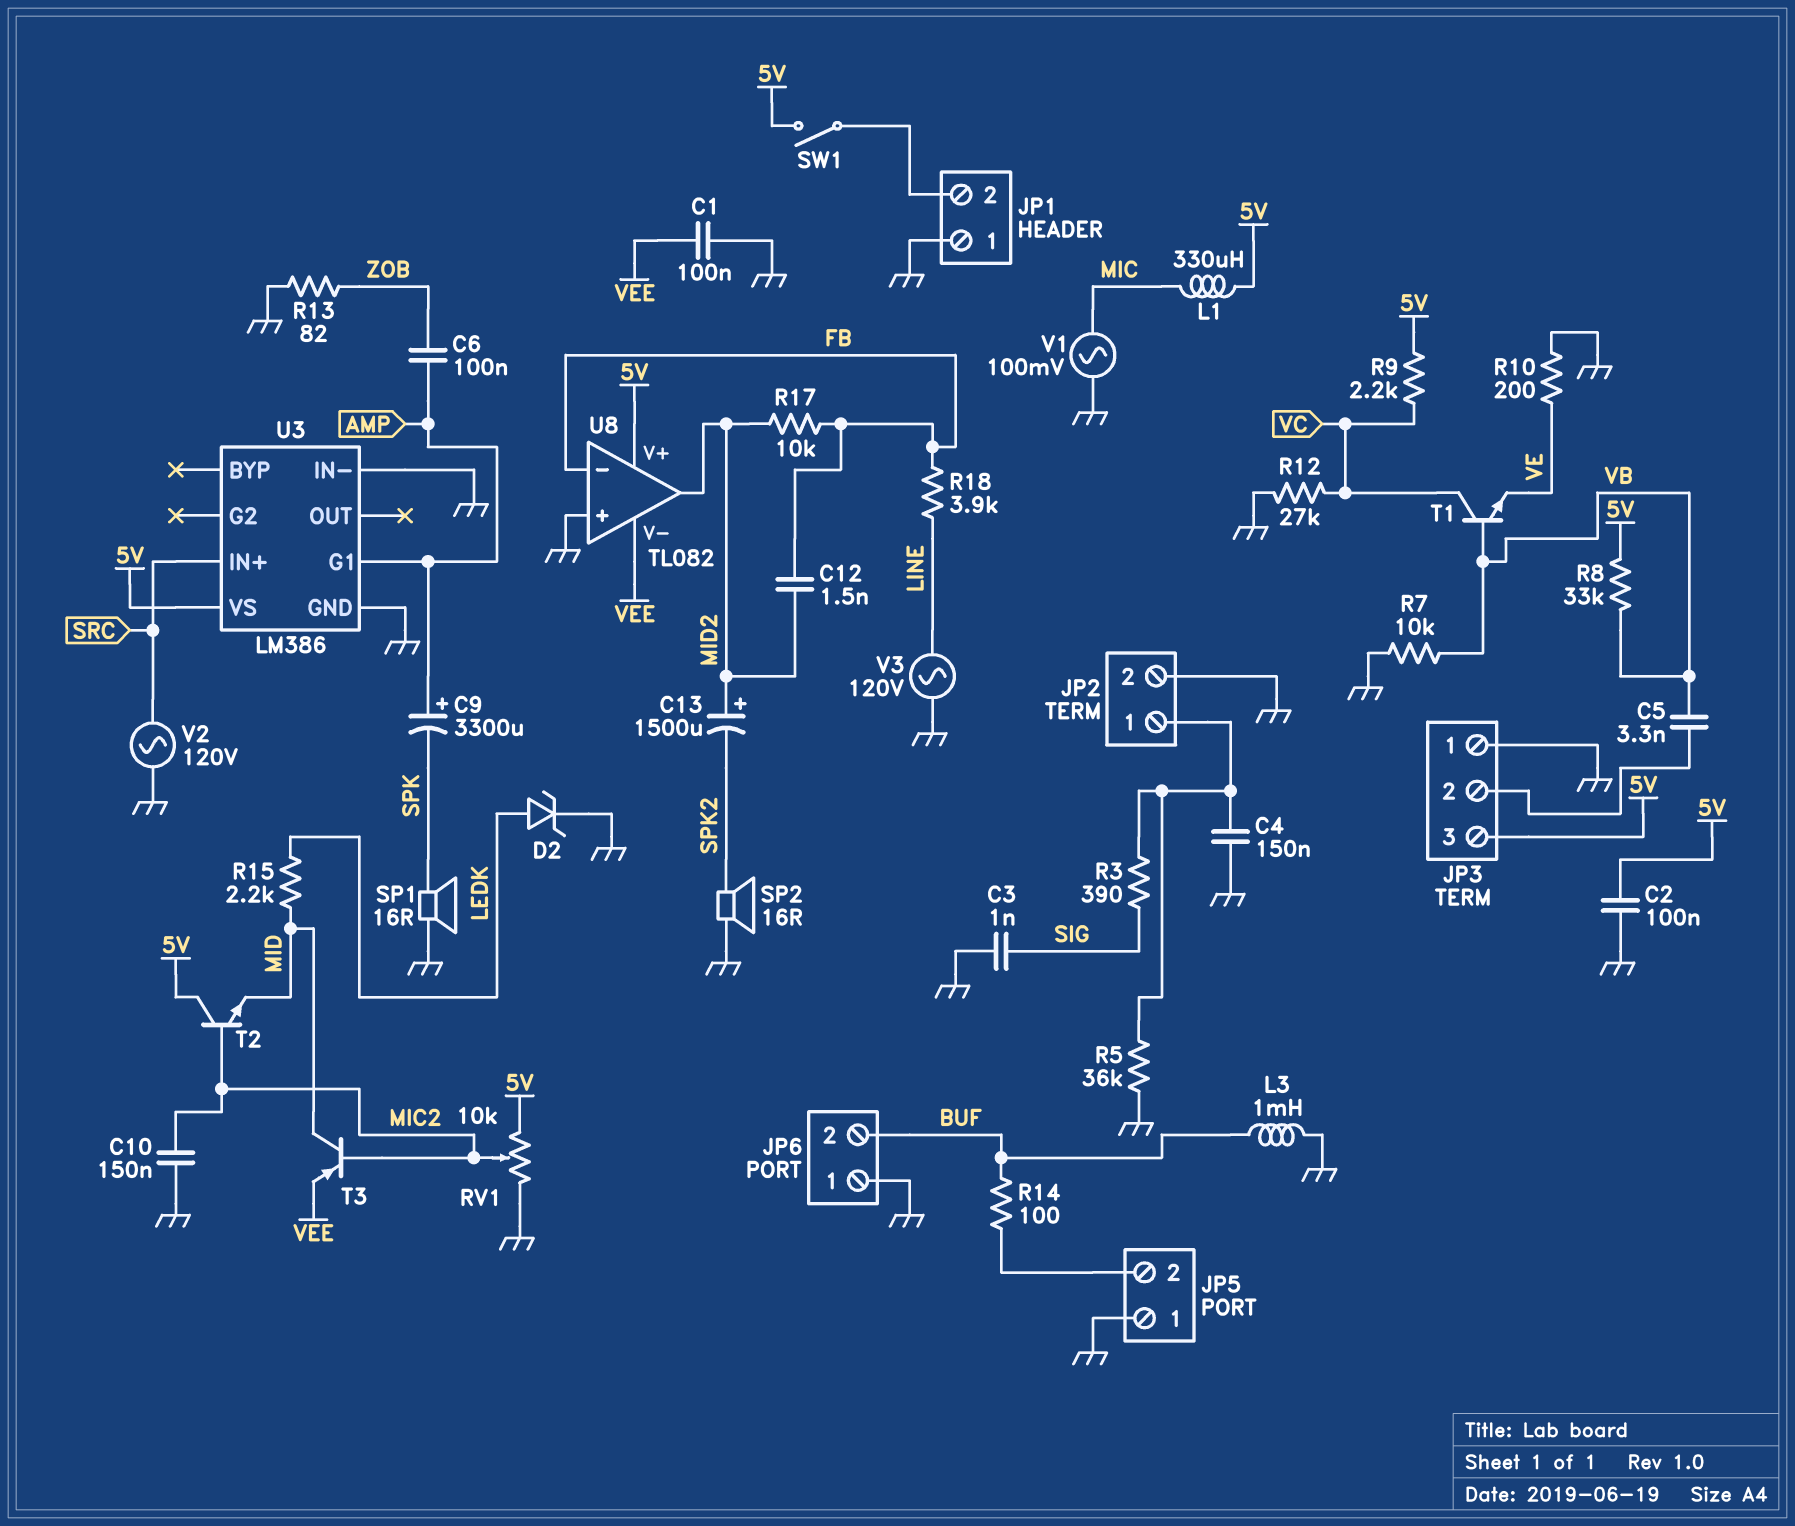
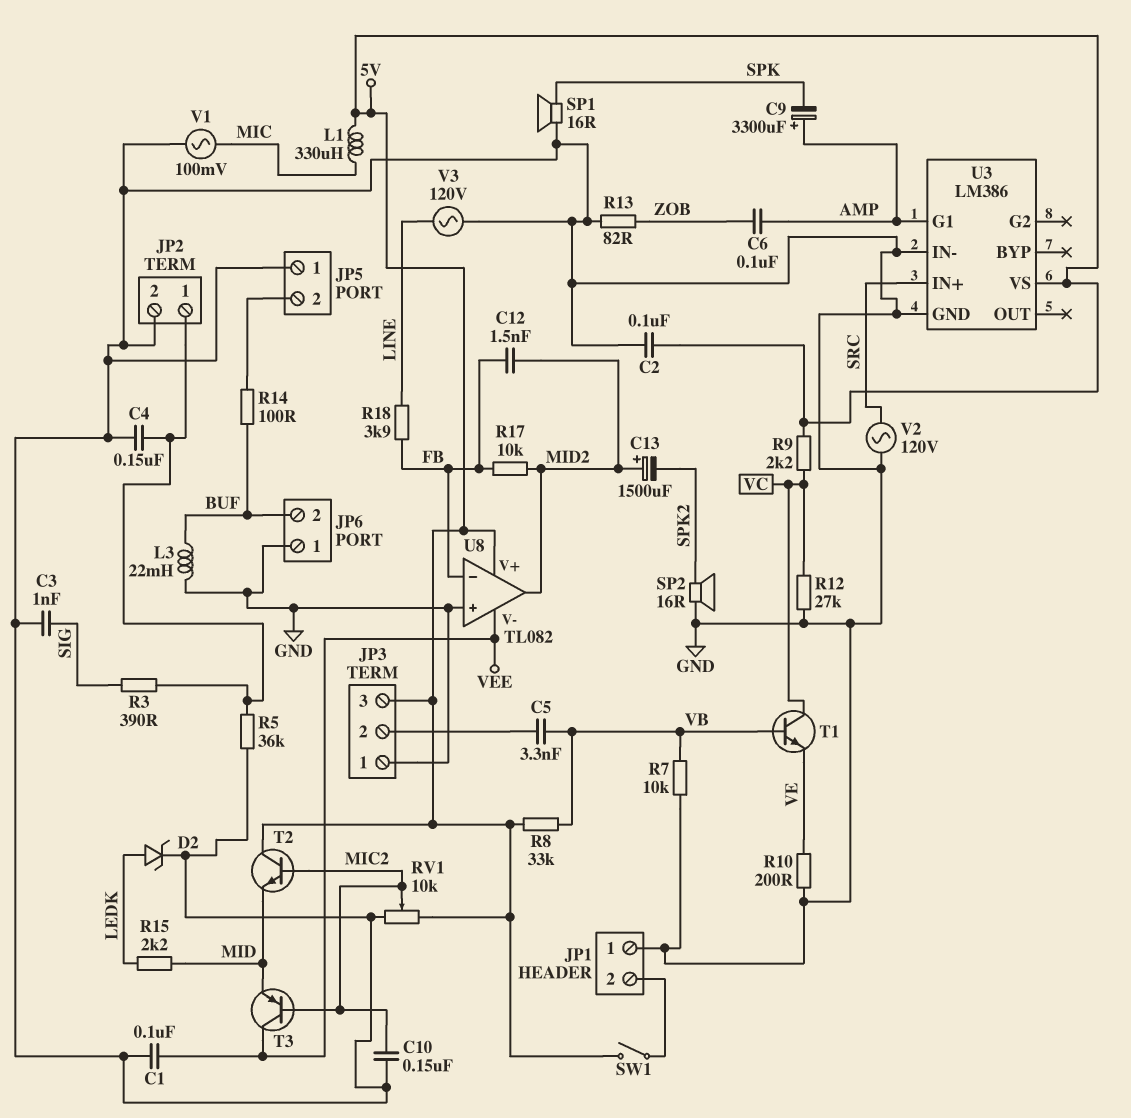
L3: 1mH (BUF, GND) -> 22mH (BUF, GND)
T3: PNP (B MIC2, C MID, E VEE) -> PNP (B MIC2, C VEE, E MID)

